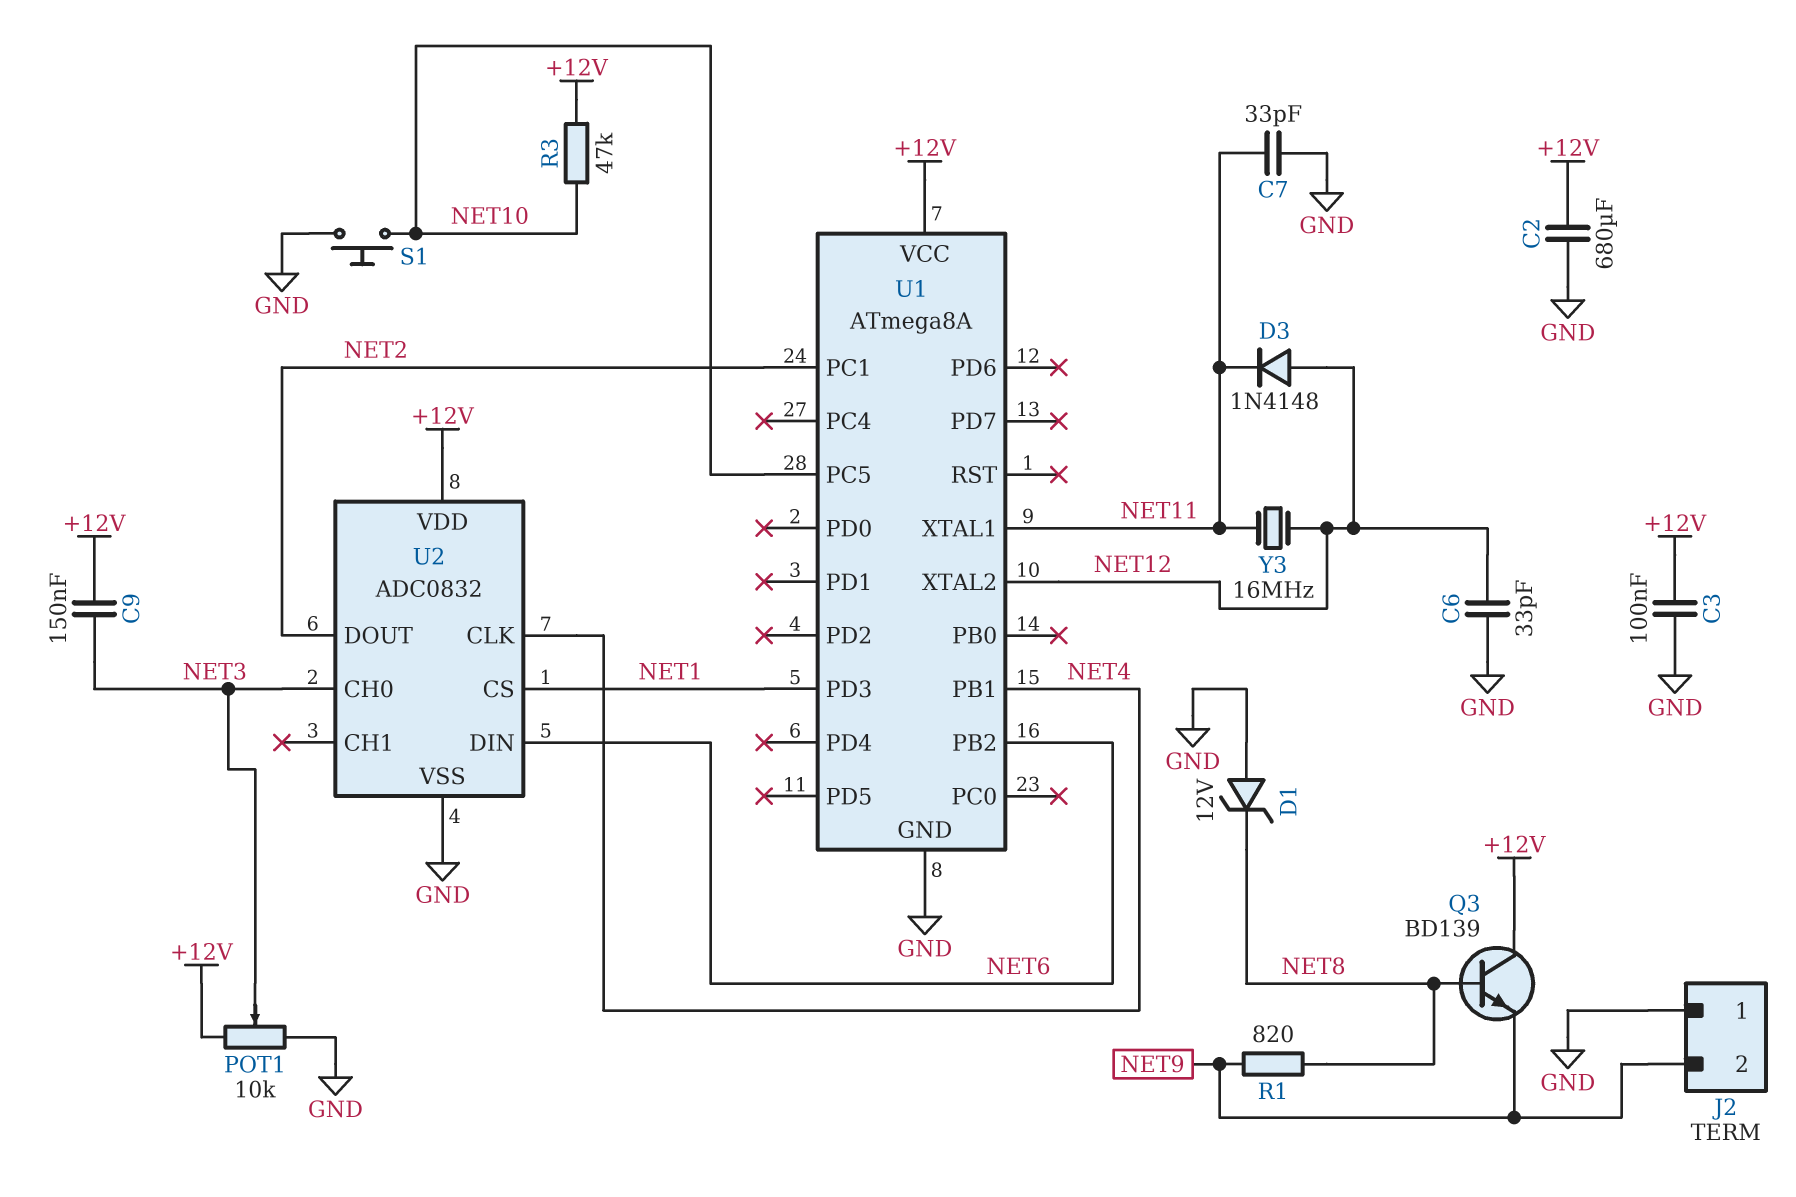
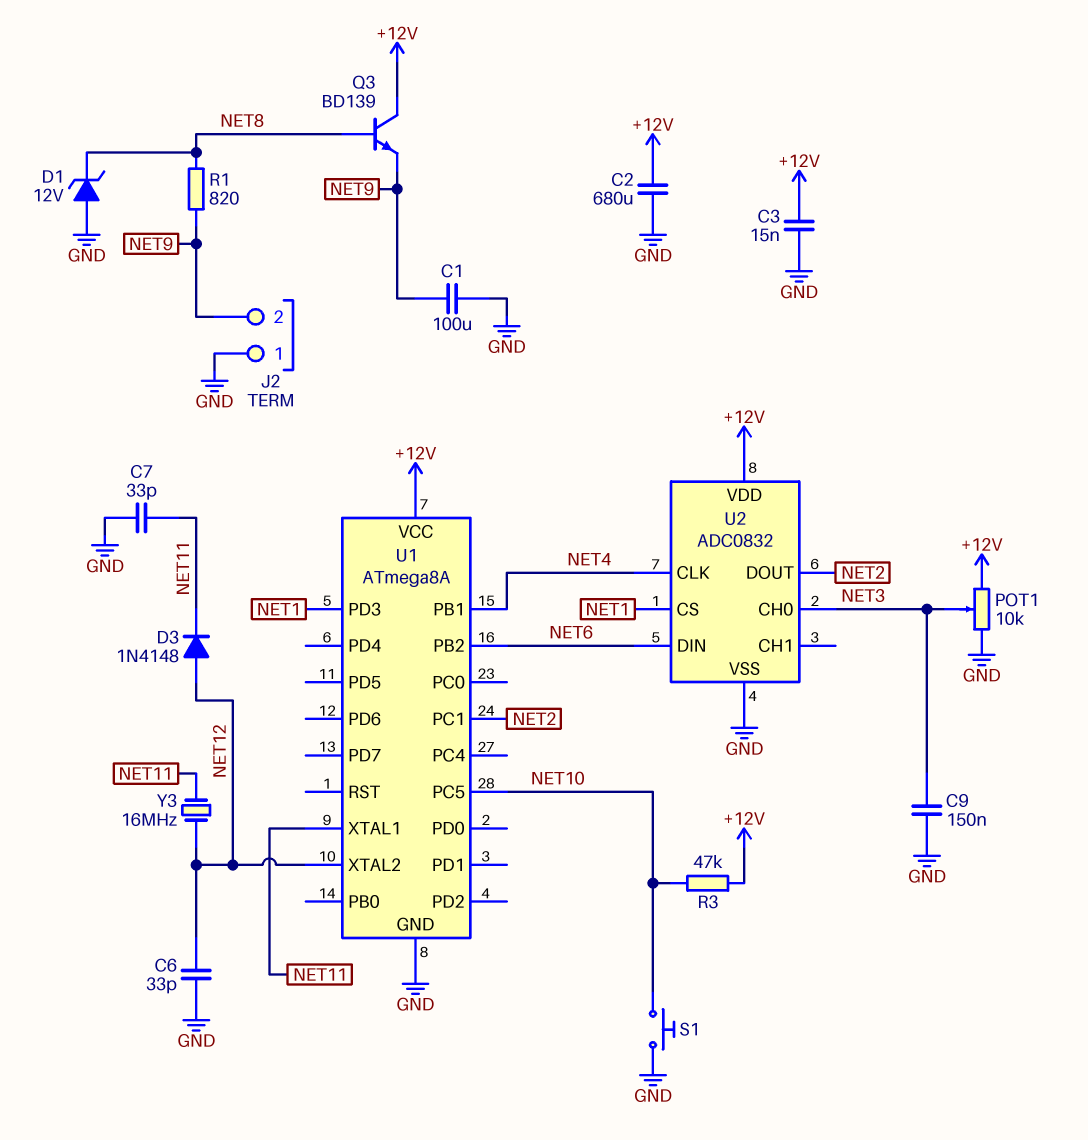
C1: none -> 100uF (GND, NET9)
C3: 100nF (+12V, GND) -> 15nF (+12V, GND)
C9: 150nF (+12V, NET3) -> 150nF (GND, NET3)

